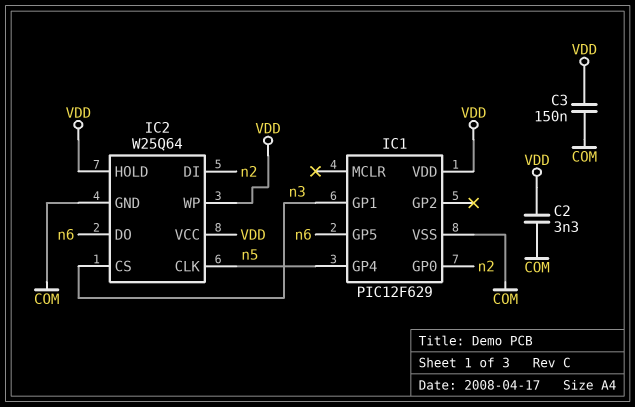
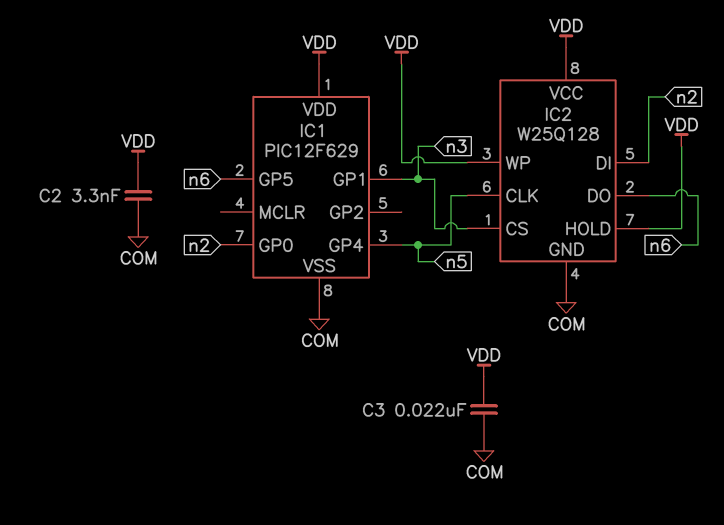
C3: 150nF (COM, VDD) -> 22nF (COM, VDD)
IC2: W25Q64 -> W25Q128

